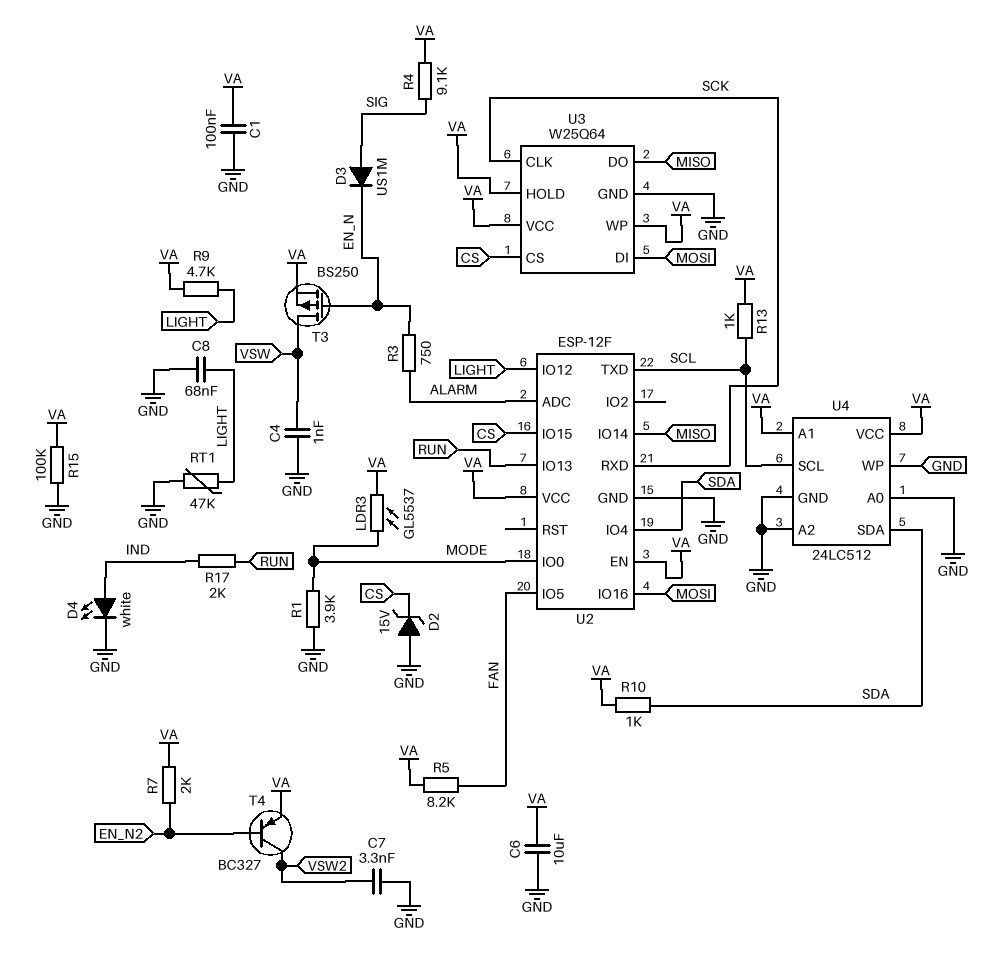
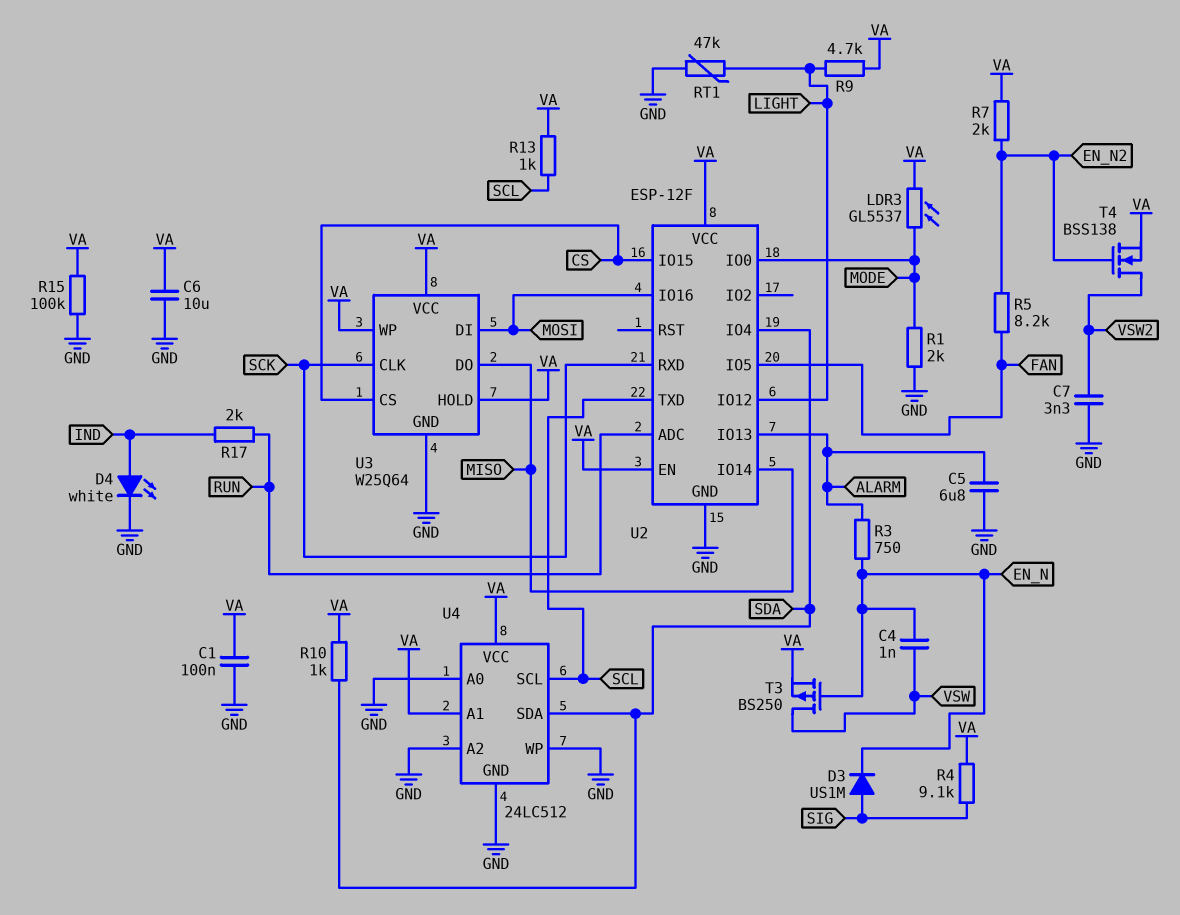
C4: 1nF (GND, VSW) -> 1nF (EN_N, VSW)
C5: none -> 6.8uF (ALARM, GND)
C8: 68nF (GND, LIGHT) -> none
D2: zener 15V (A GND, K CS) -> none
R1: 3.9k (GND, MODE) -> 2k (GND, MODE)
R5: 8.2k (FAN, VA) -> 8.2k (EN_N2, FAN)
T4: PNP BC327 (B EN_N2, C VSW2, E VA) -> NMOS BSS138 (G EN_N2, D VSW2, S VA)
U2 pin ADC: ALARM -> RUN
U2 pin IO13: RUN -> ALARM

